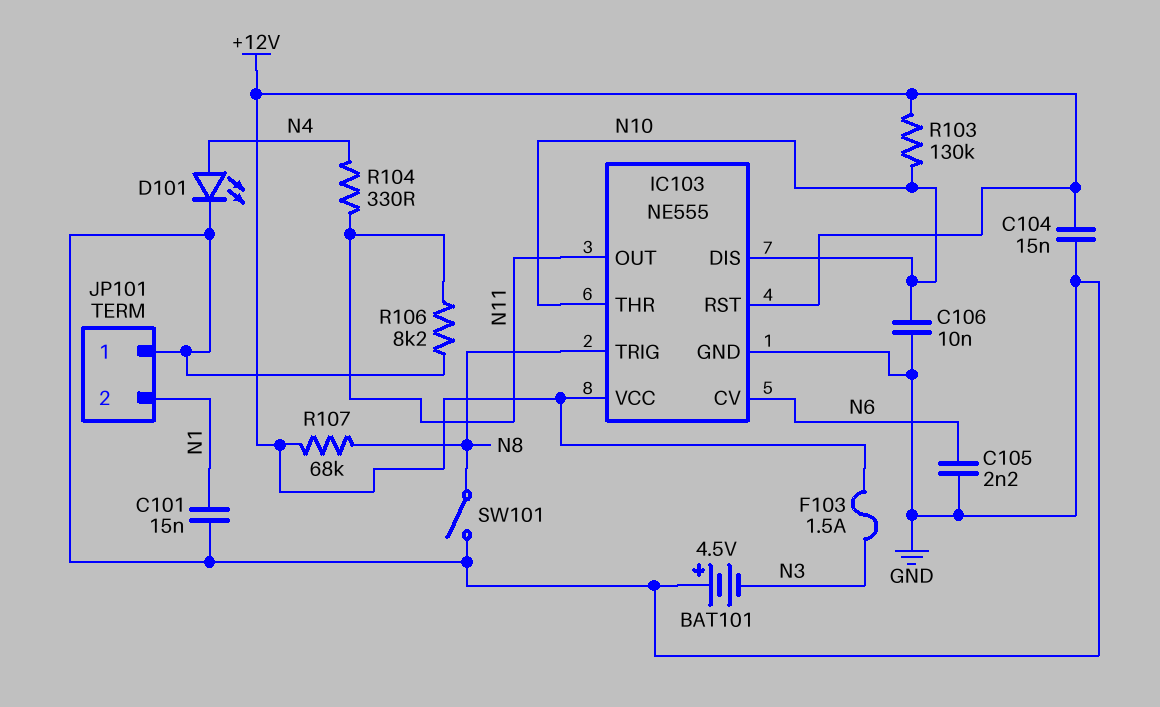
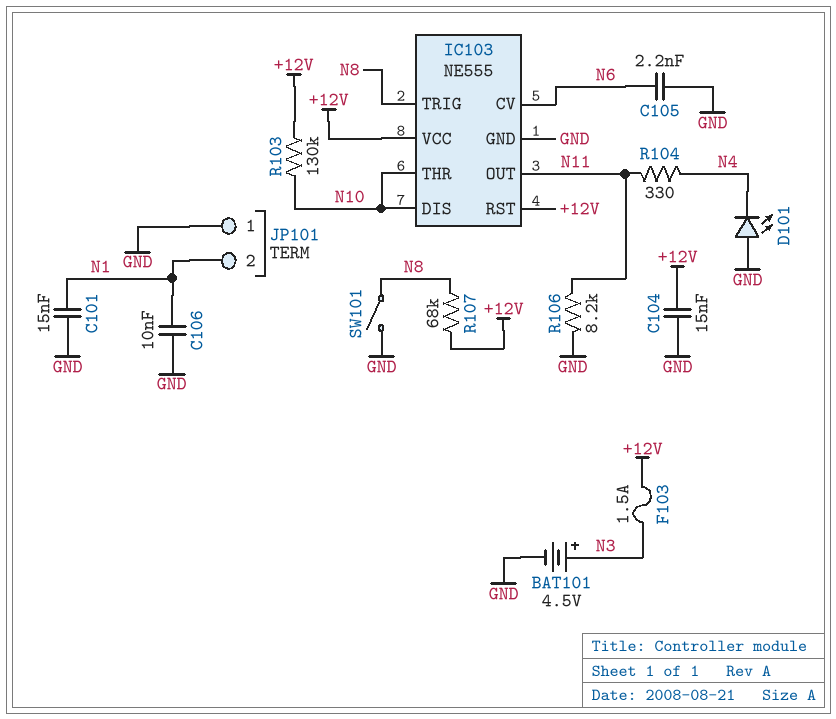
BAT101: 4.5V (plus GND, minus N3) -> 4.5V (plus N3, minus GND)
C106: 10nF (GND, N10) -> 10nF (GND, N1)
D101: LED (A N4, K GND) -> LED (A GND, K N4)

